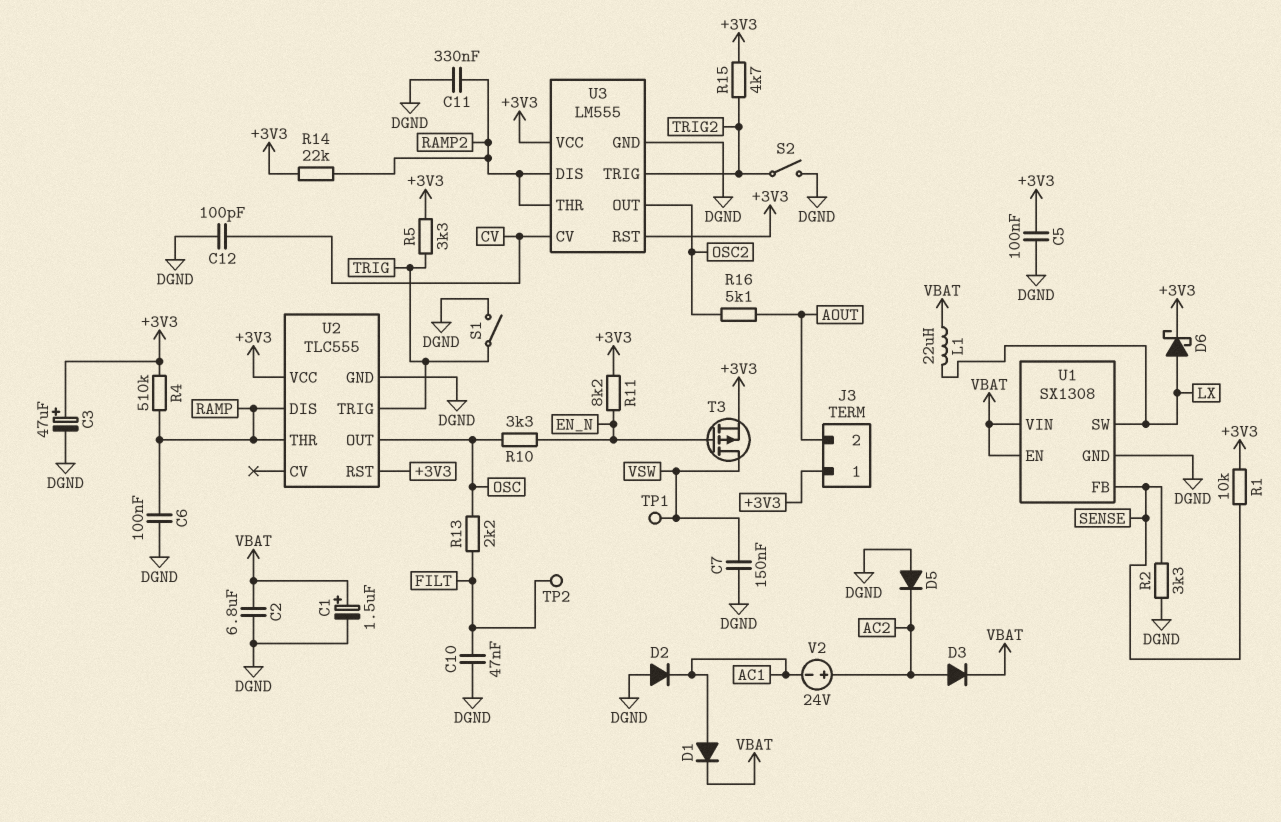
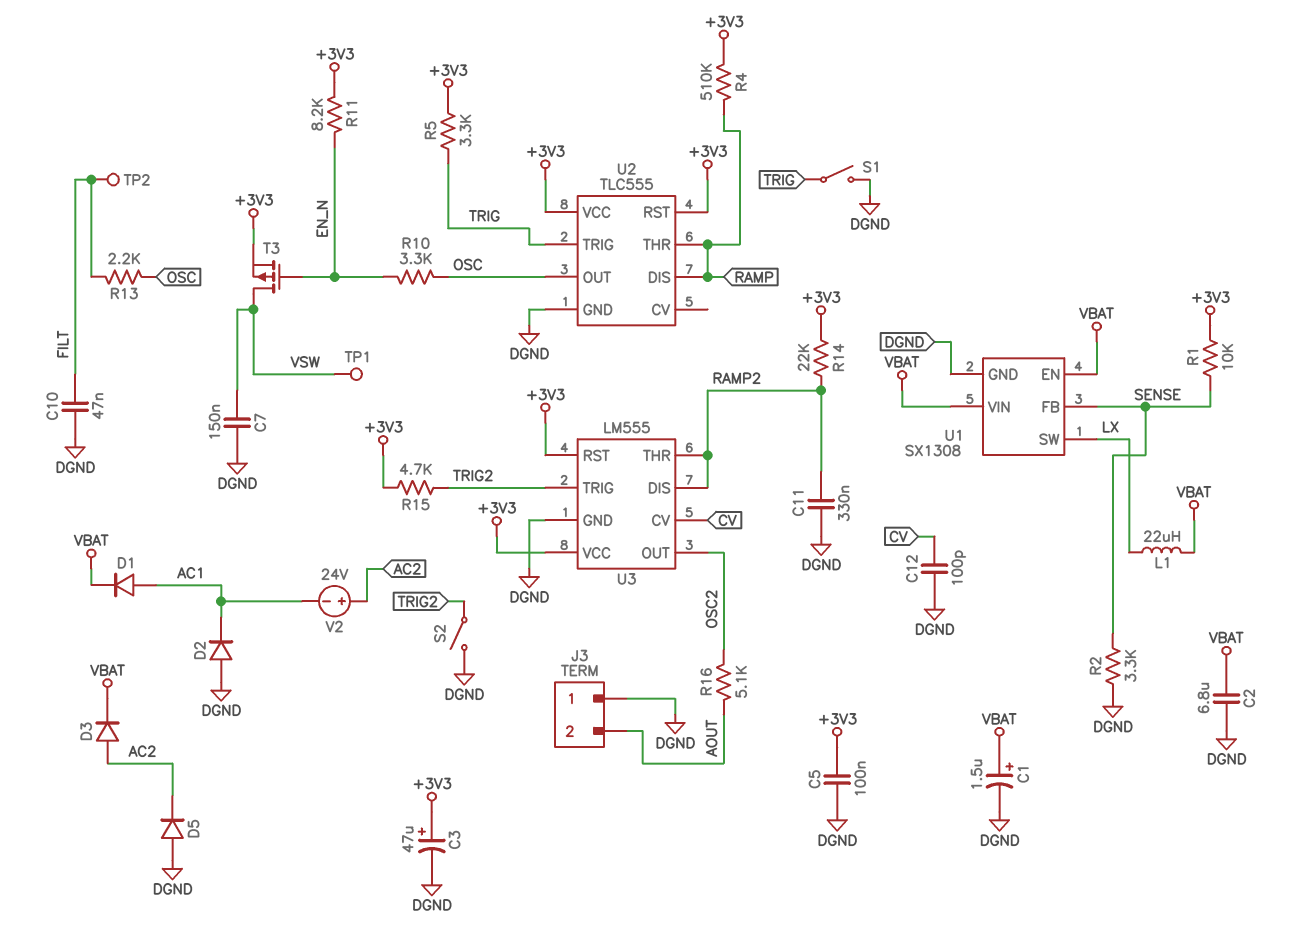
C6: 100nF (DGND, RAMP) -> none
D6: schottky (A LX, K +3V3) -> none
J3 pin 1: +3V3 -> DGND

